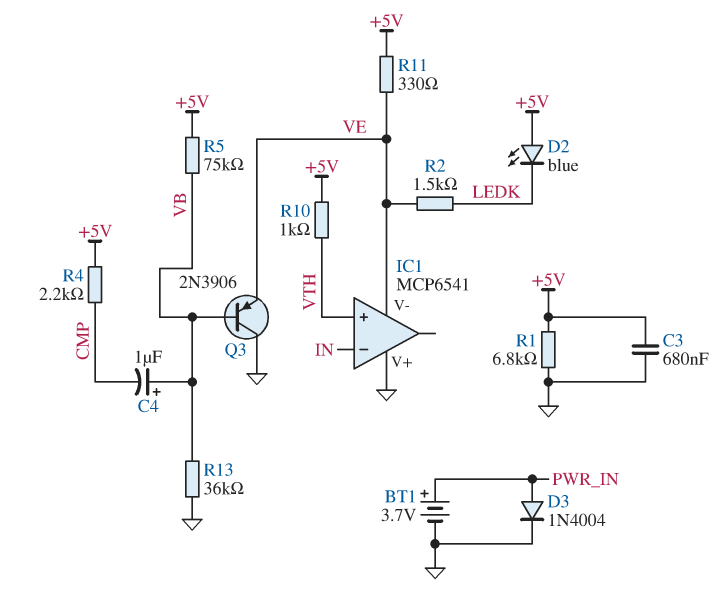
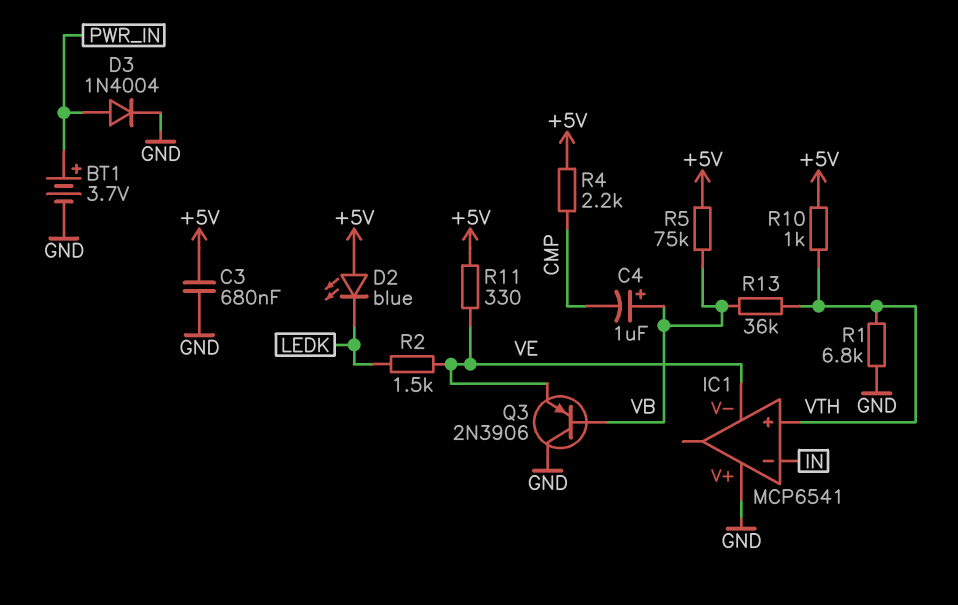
R1: 6.8k (+5V, GND) -> 6.8k (GND, VTH)
R13: 36k (GND, VB) -> 36k (VB, VTH)

